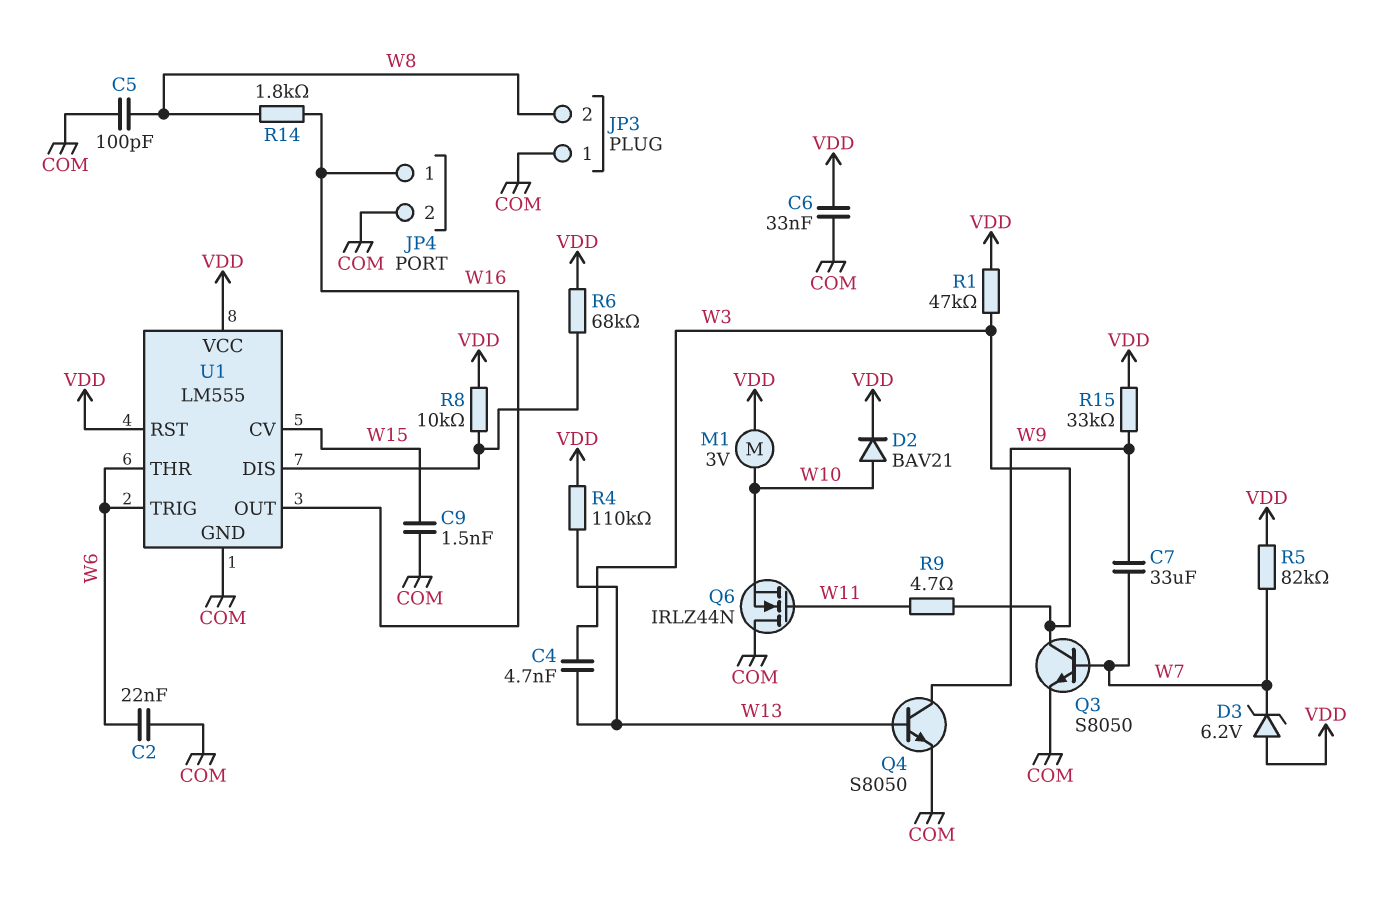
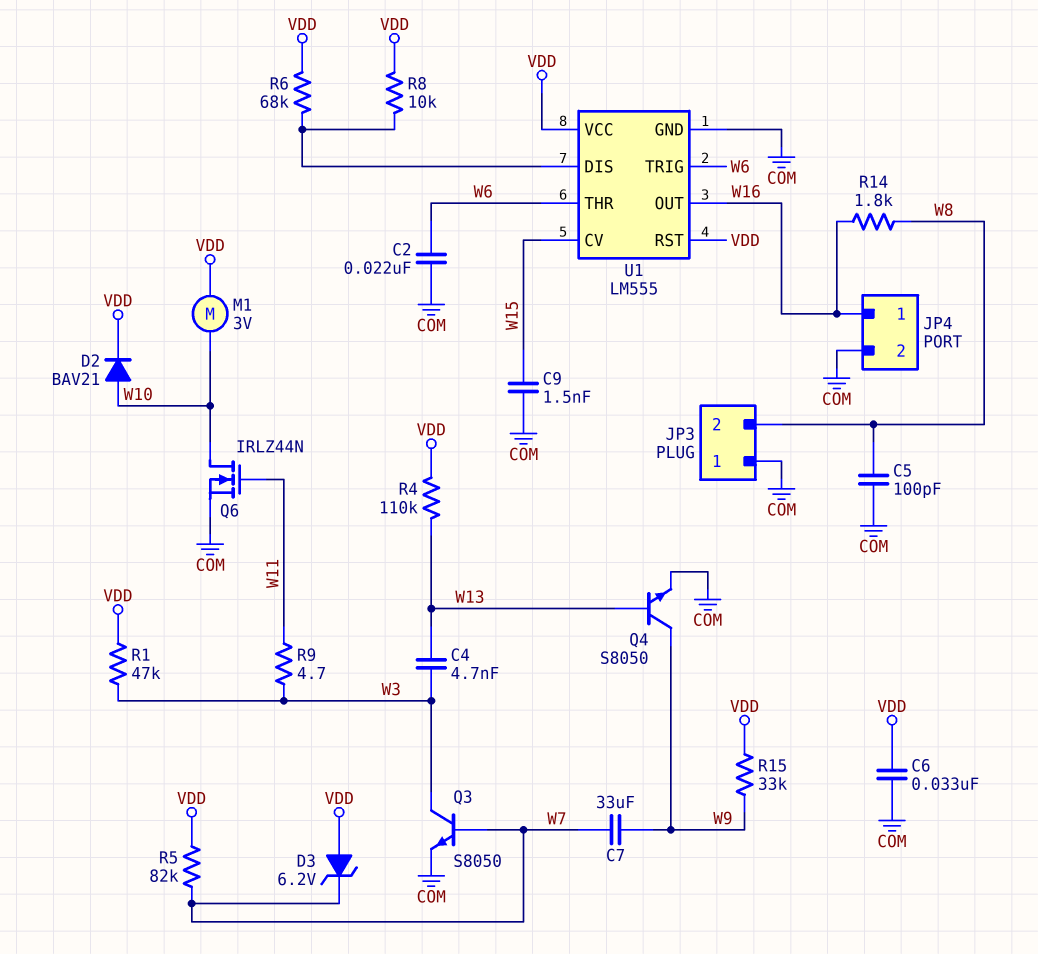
Q6: NMOS IRLZ44N (G W11, D COM, S W10) -> NMOS IRLZ44N (G W11, D W10, S COM)

